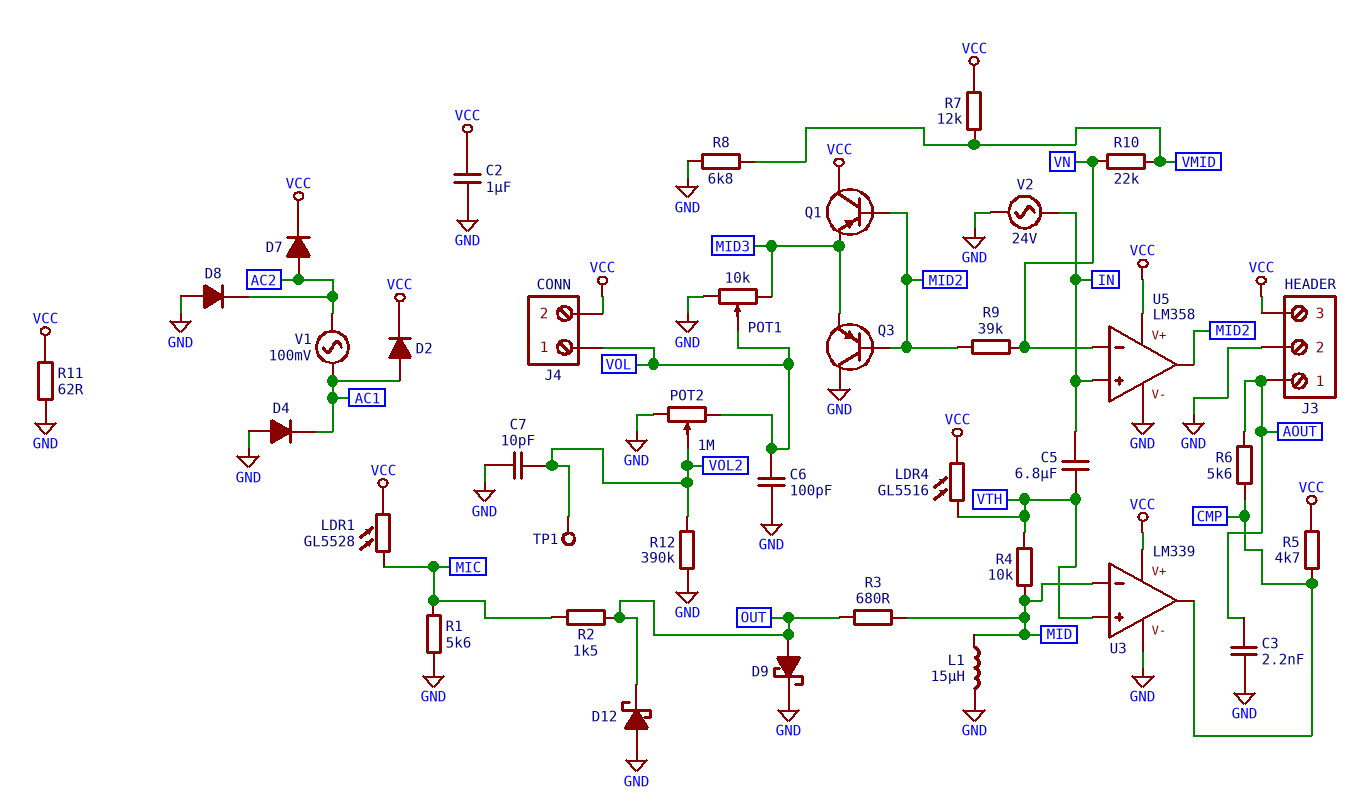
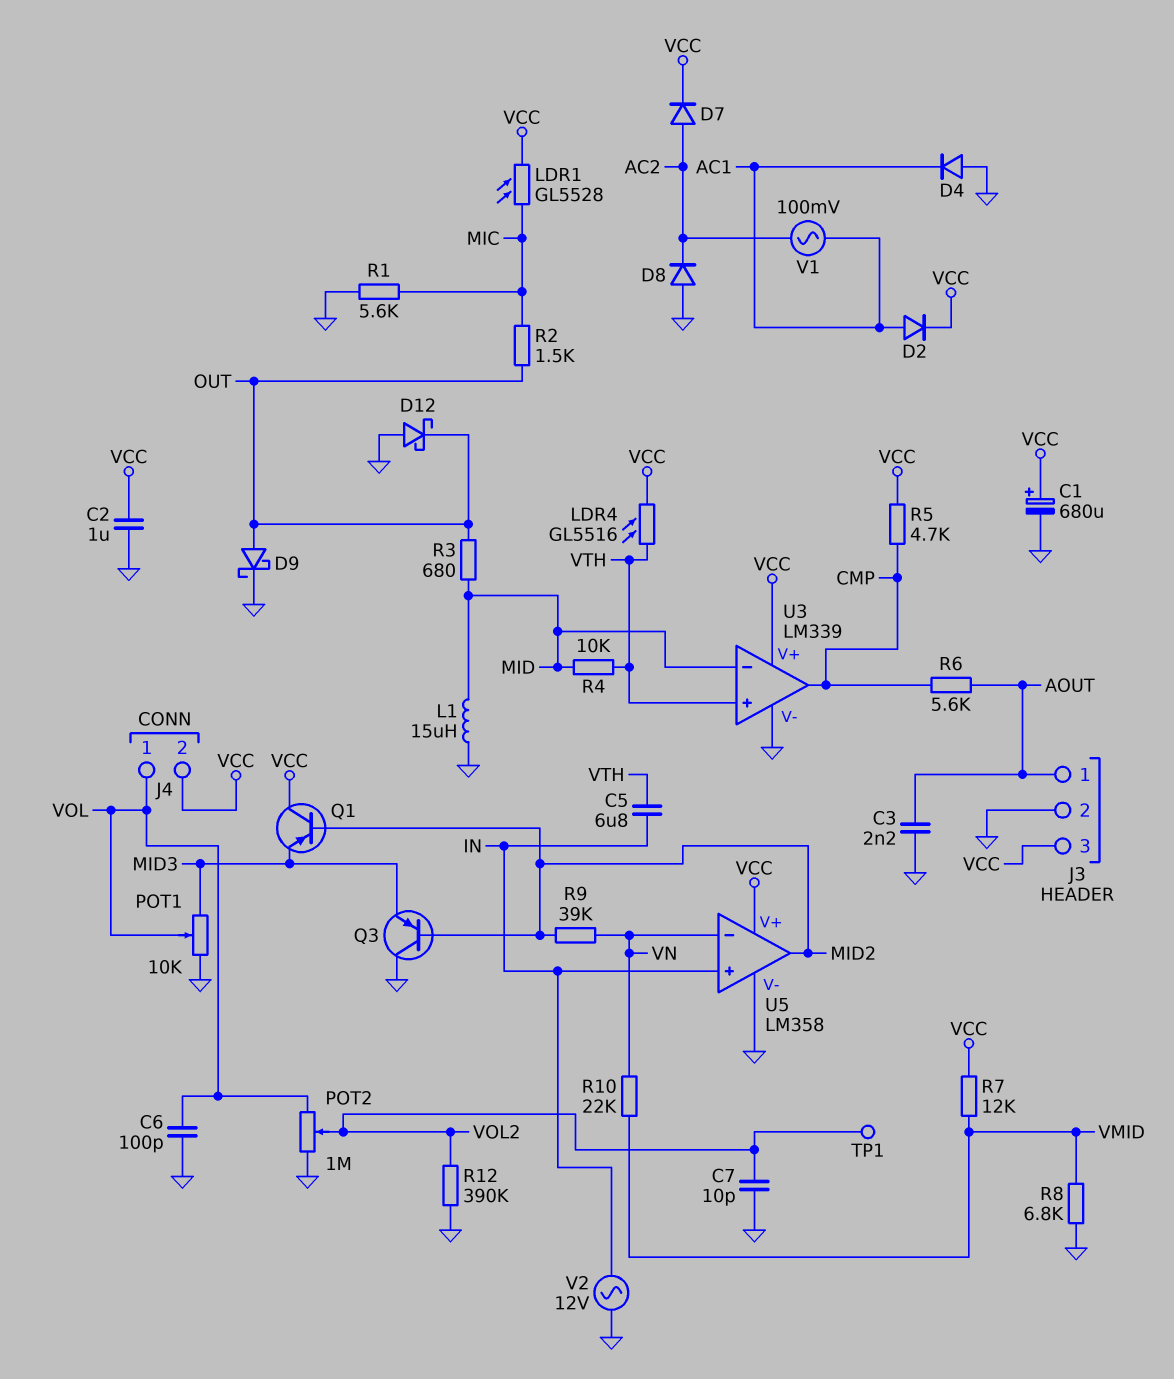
C1: none -> 680uF (plus VCC, minus GND)
R11: 62 (GND, VCC) -> none
V2: AC 24V (GND, IN) -> AC 12V (GND, IN)

